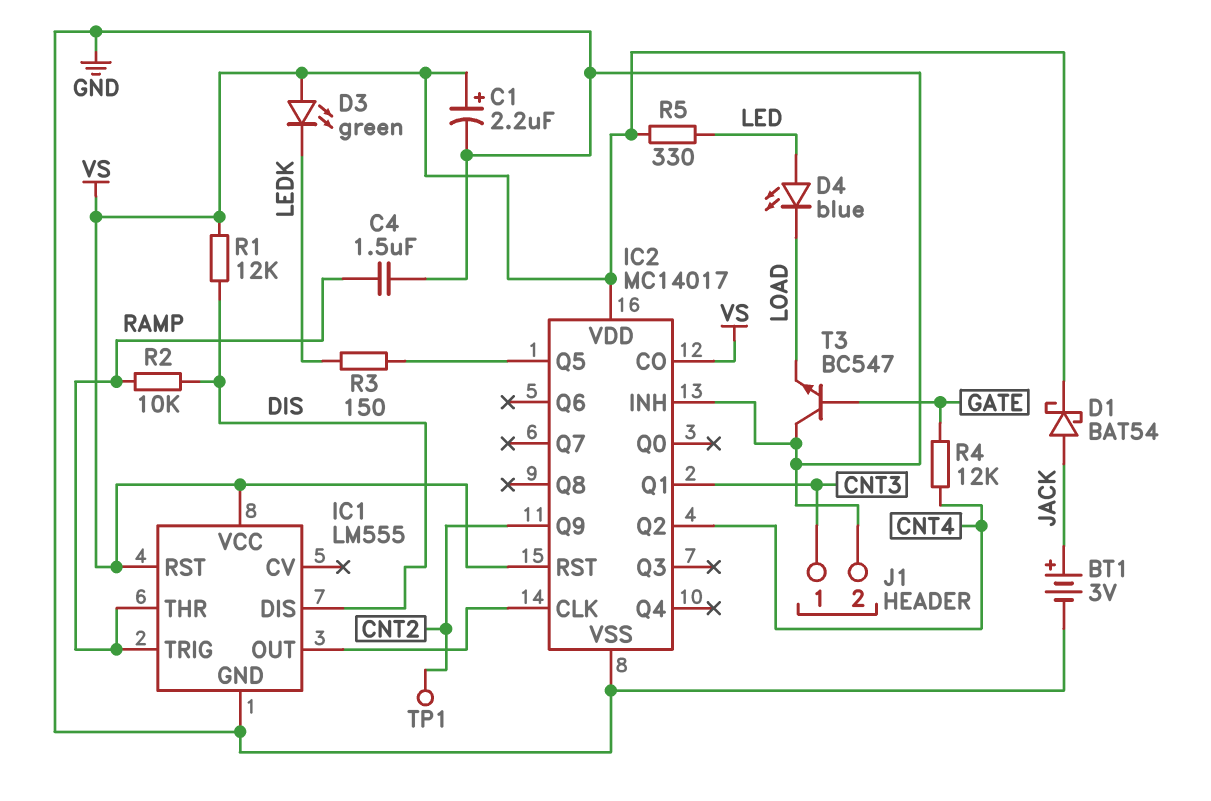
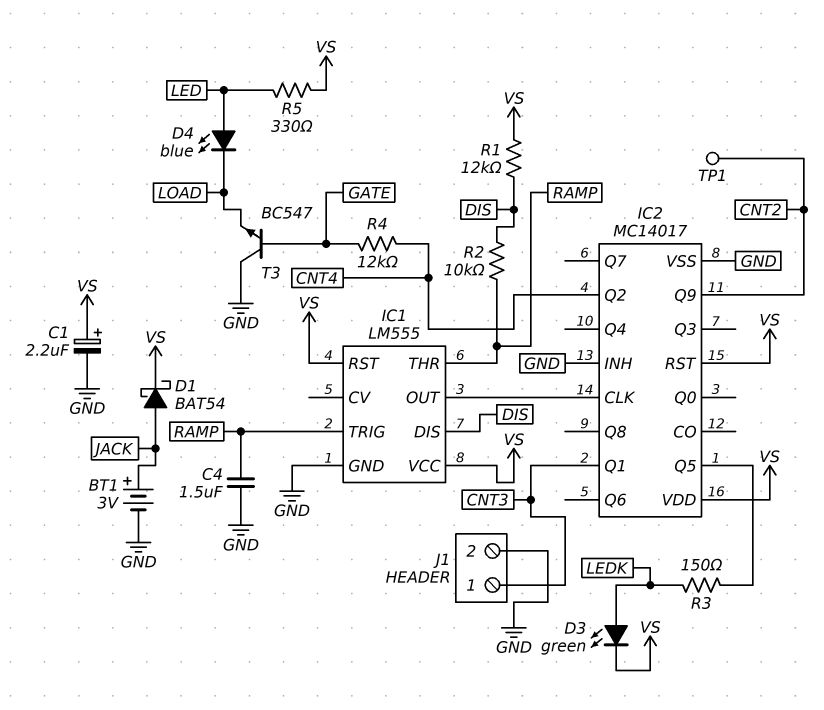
D3: LED green (A VS, K LEDK) -> LED green (A LEDK, K VS)
IC2 pin CO: VS -> none

